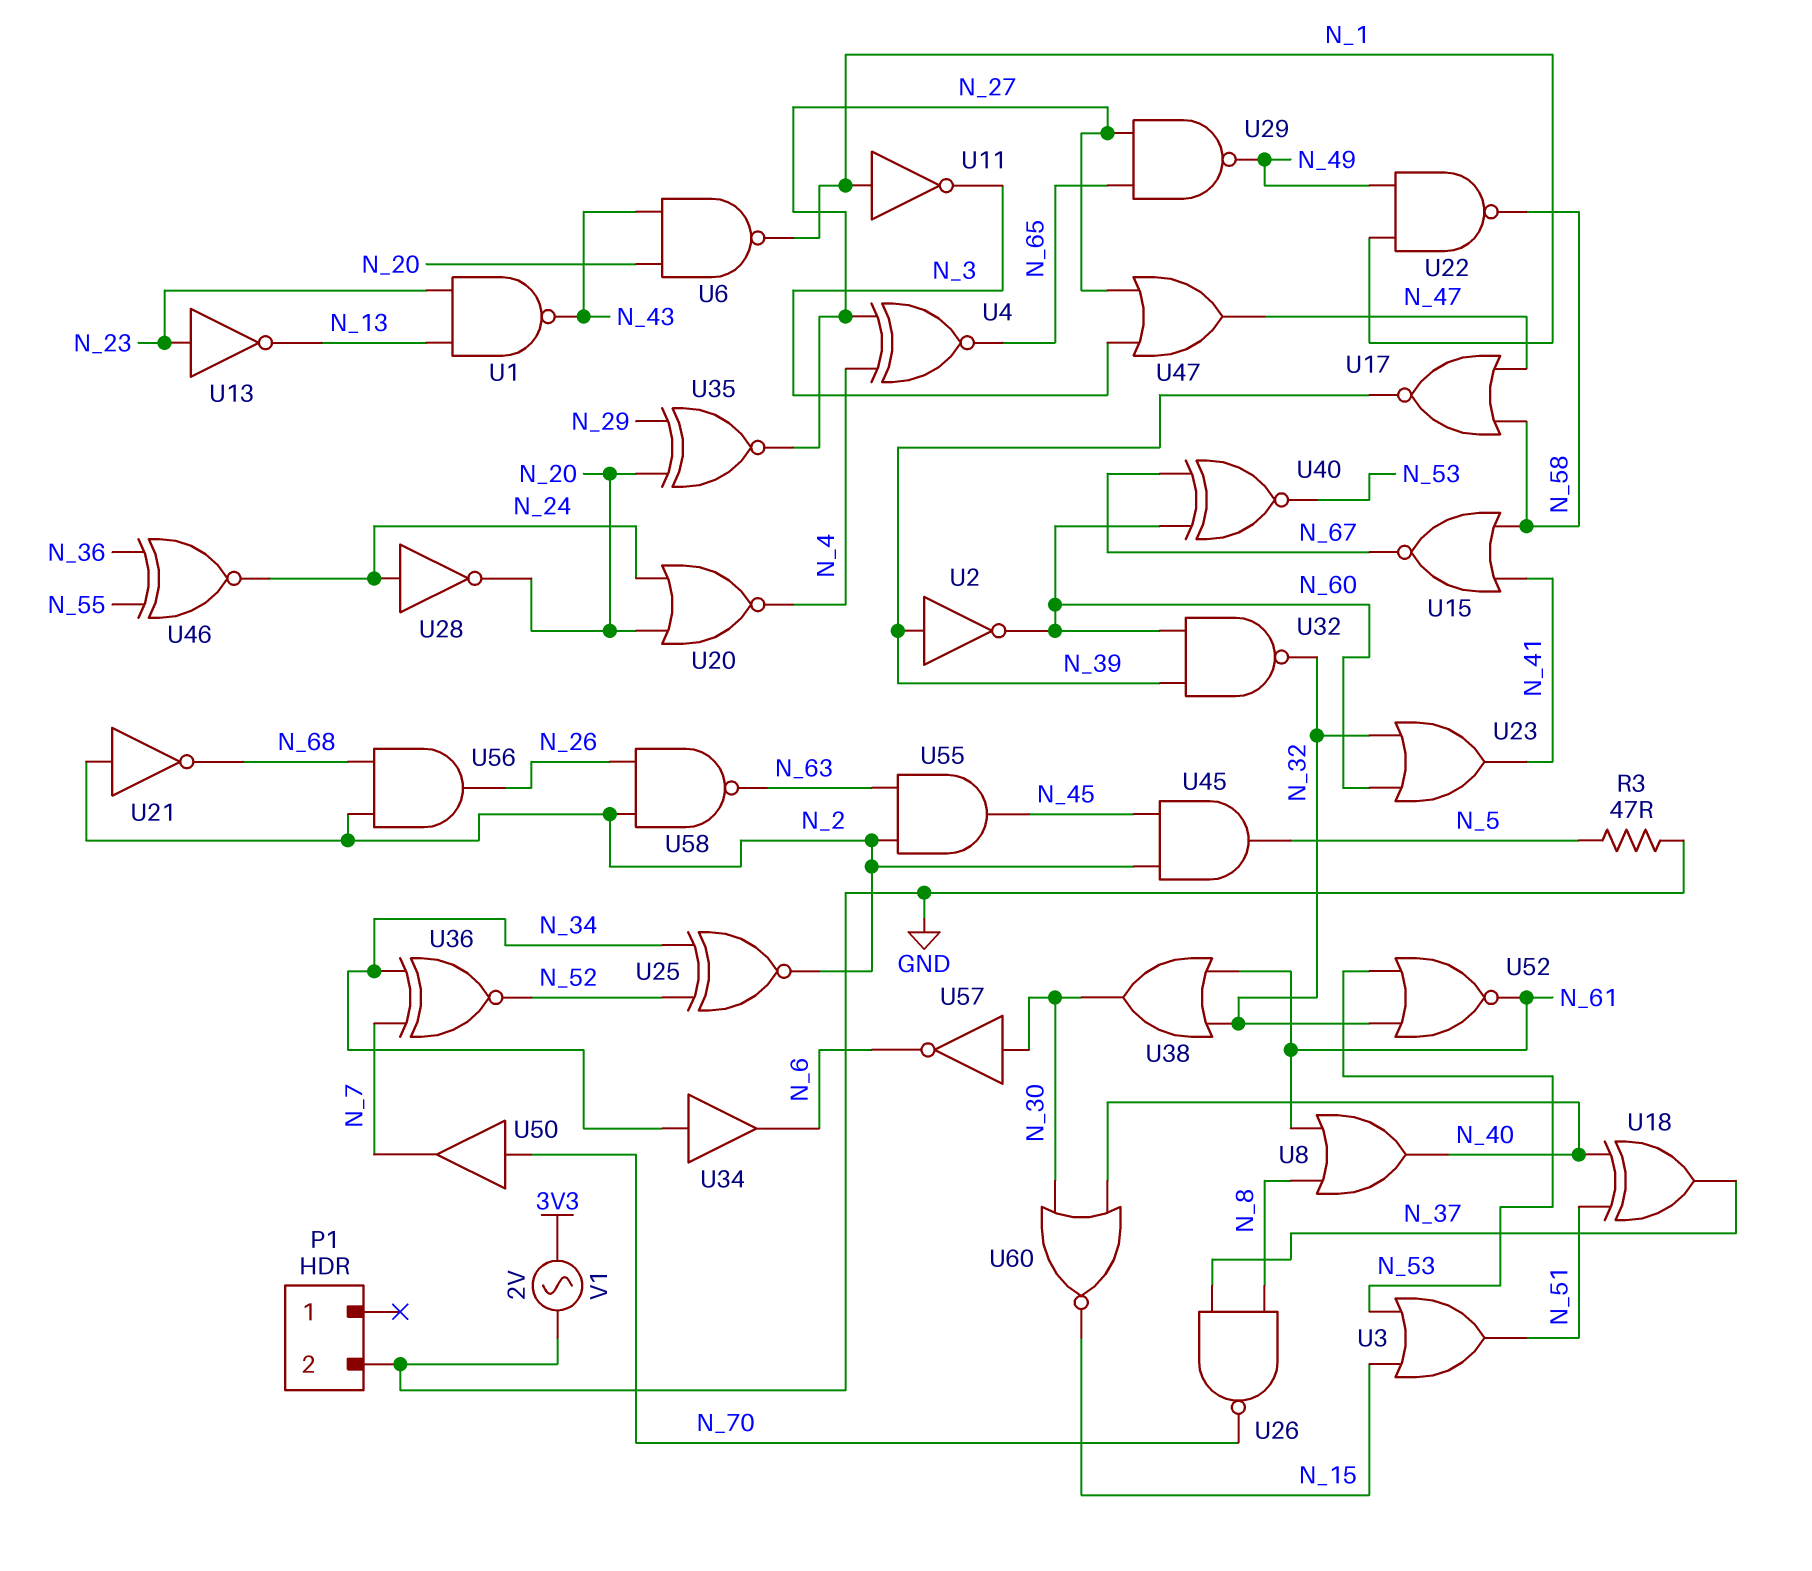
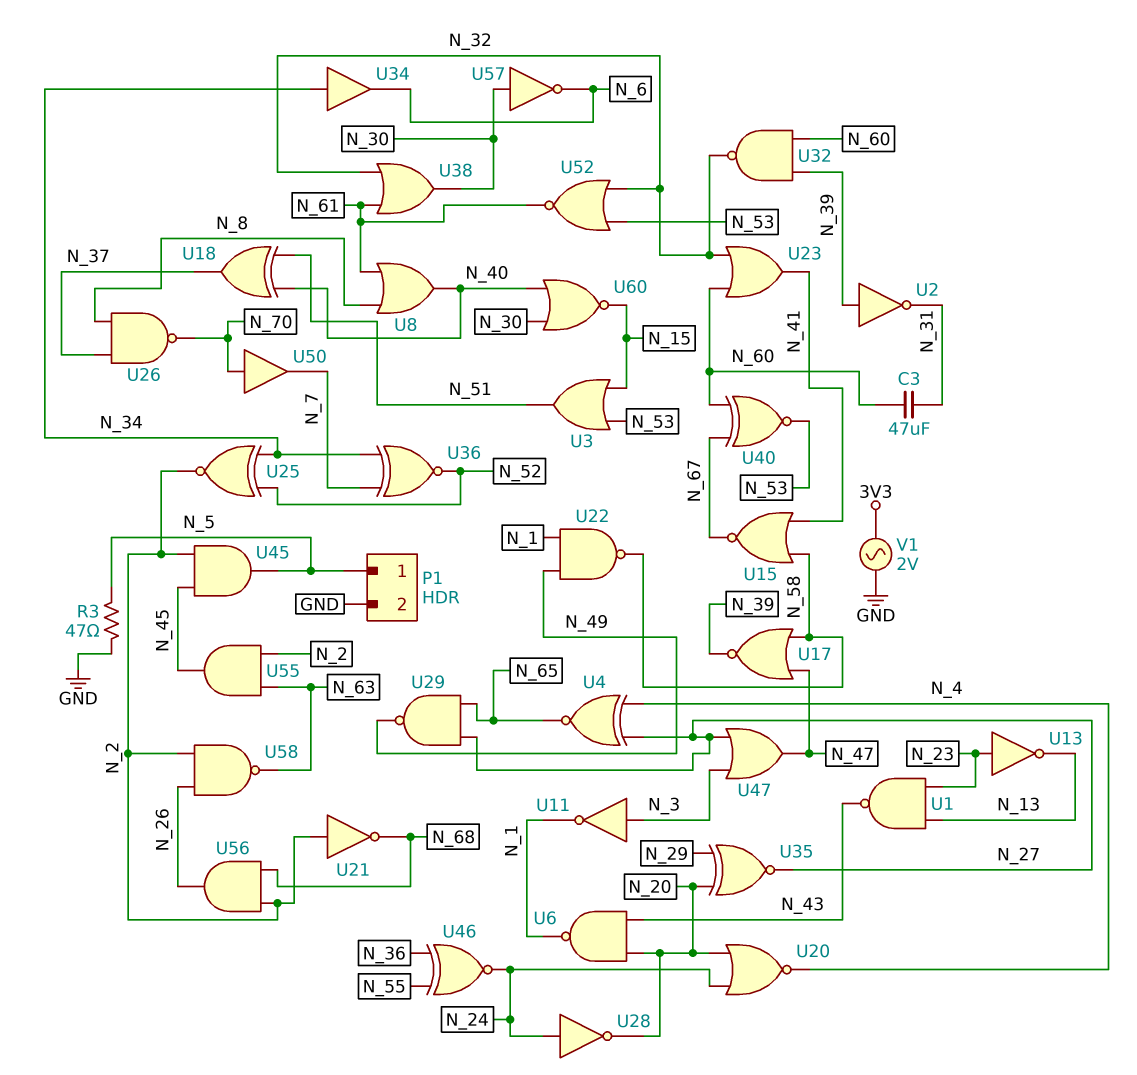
C3: none -> 47uF (N_31, N_60)
P1 pin 1: none -> N_5
U2: NOT (in N_39, out N_60) -> NOT (in N_39, out N_31)
U11: NOT (in N_1, out N_3) -> NOT (in N_3, out N_1)

